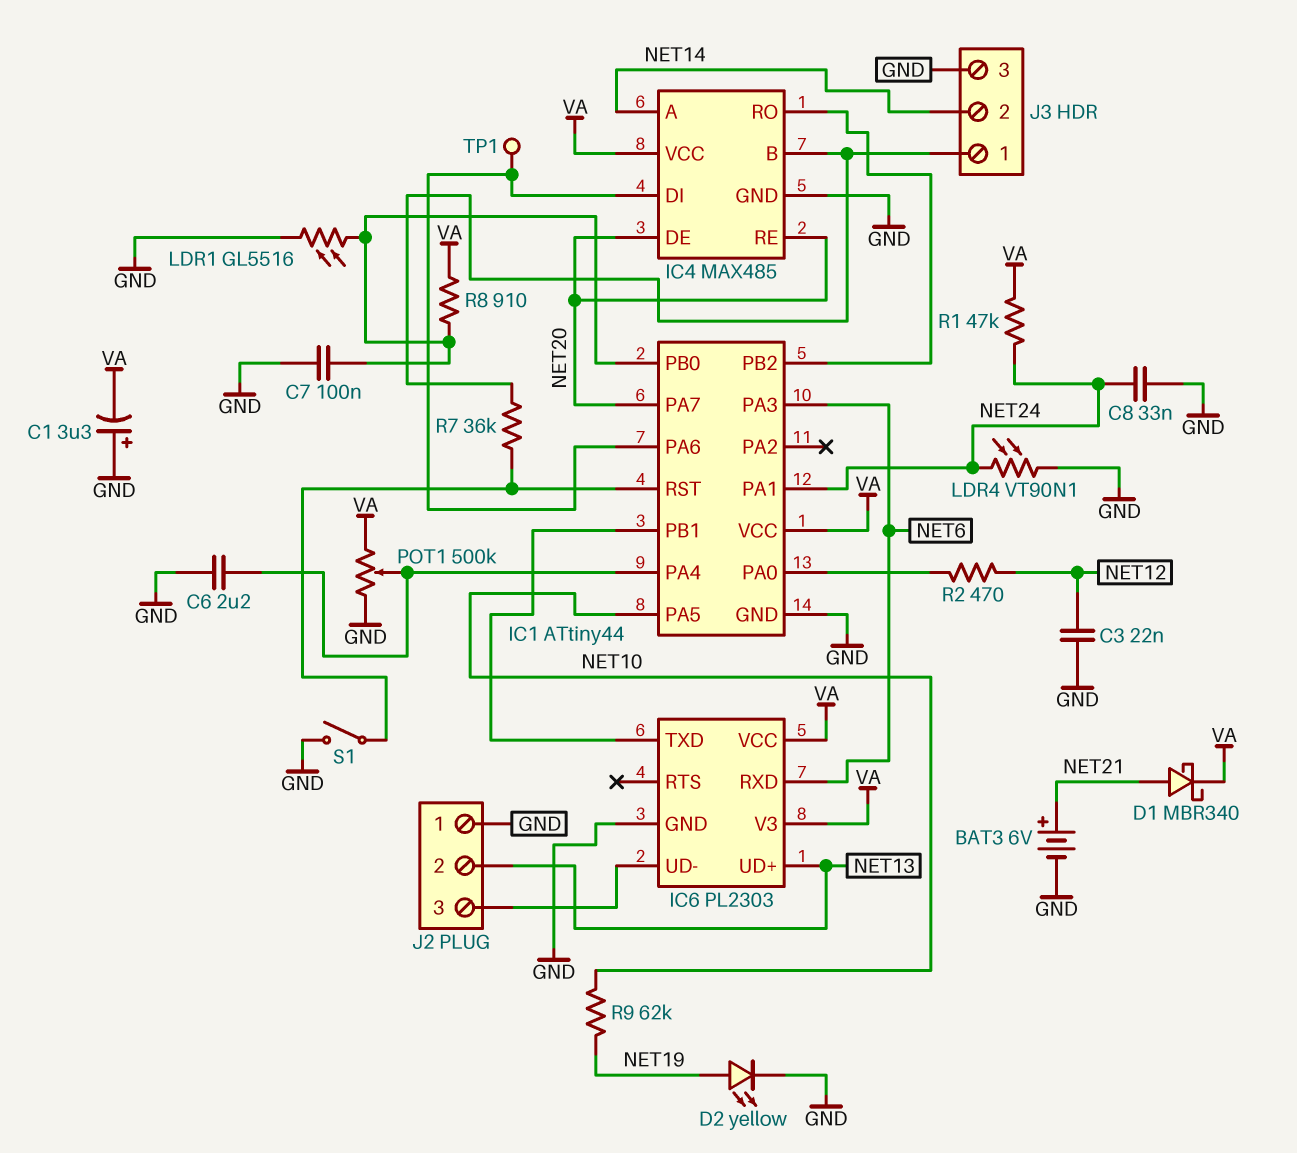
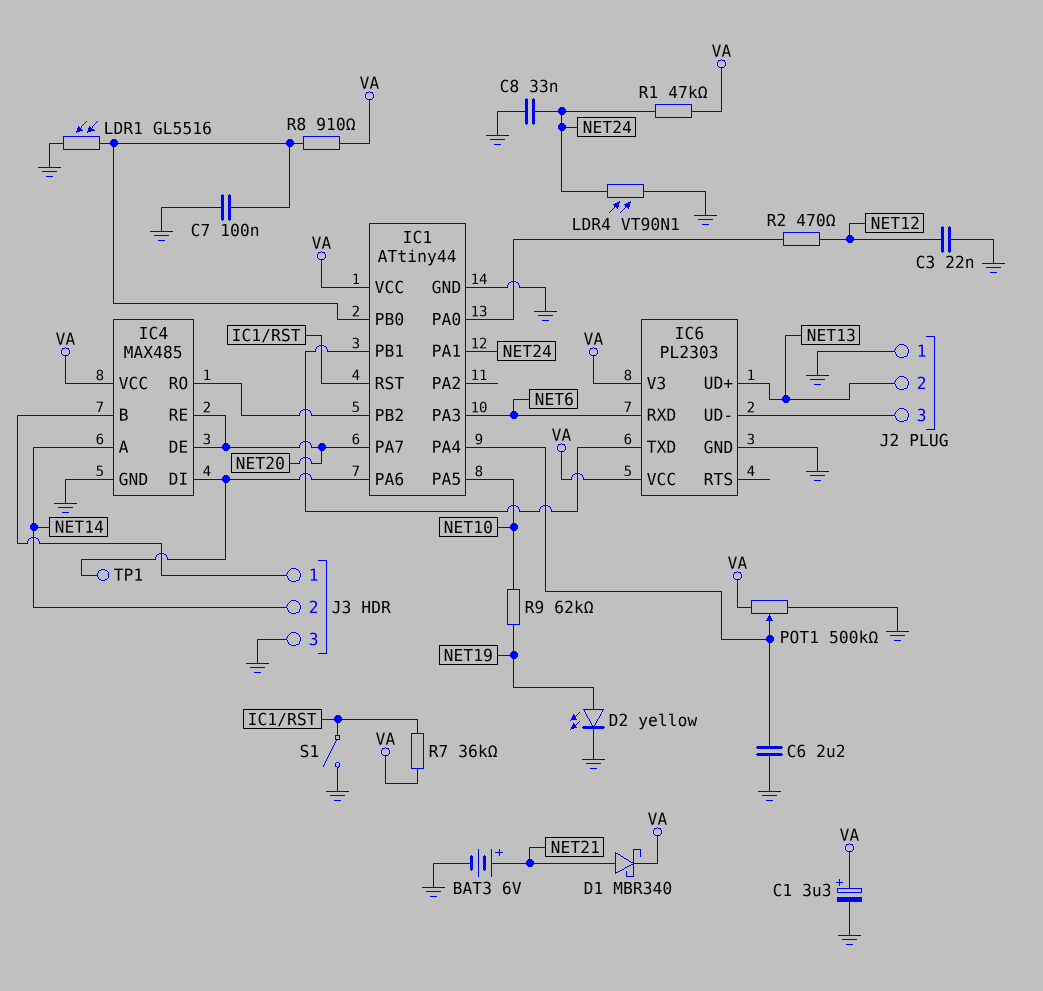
C1: 3.3uF (plus GND, minus VA) -> 3.3uF (plus VA, minus GND)
R7: 36k (IC1/RST, IC4/B) -> 36k (IC1/RST, VA)

